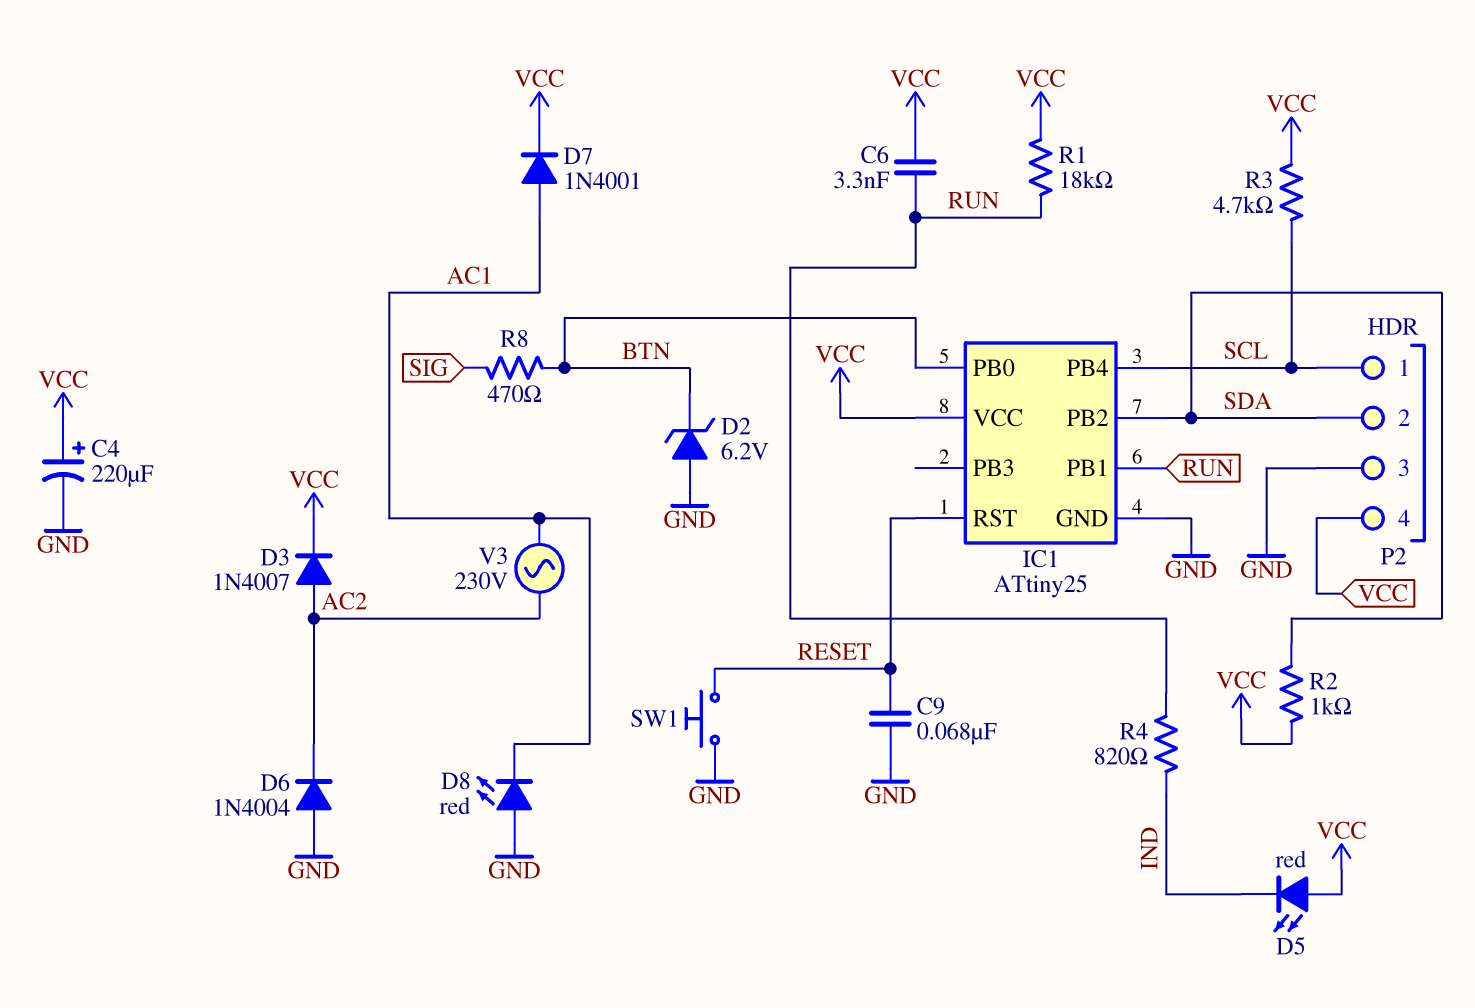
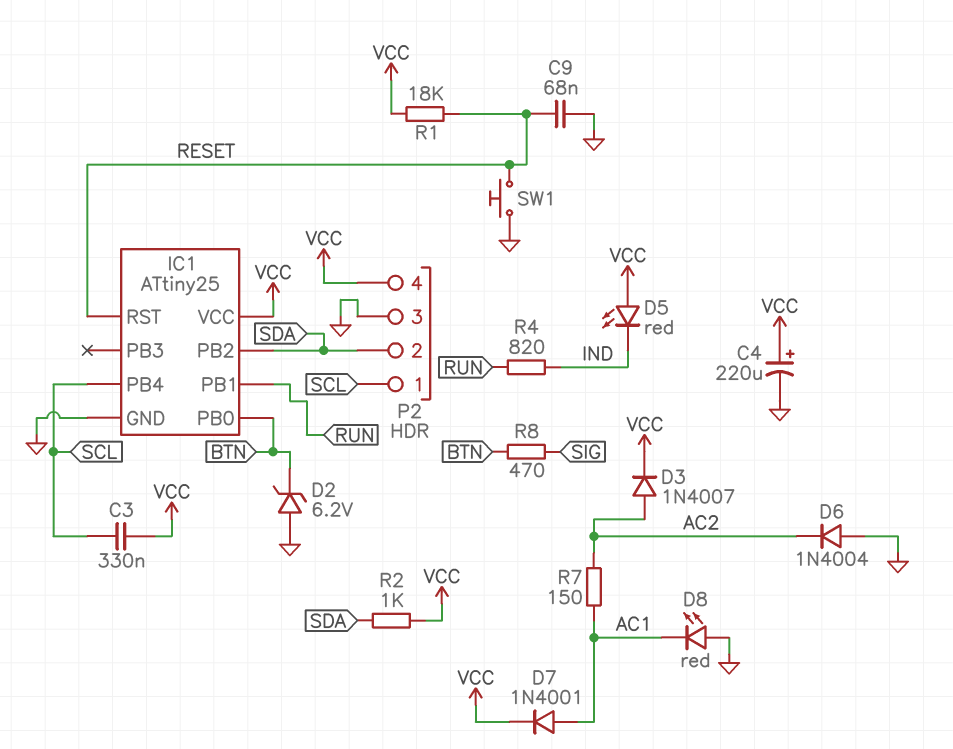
C3: none -> 330nF (SCL, VCC)
C6: 3.3nF (RUN, VCC) -> none
R1: 18k (RUN, VCC) -> 18k (RESET, VCC)
R3: 4.7k (SCL, VCC) -> none
R7: none -> 150 (AC1, AC2)
V3: AC 230V (AC1, AC2) -> none

